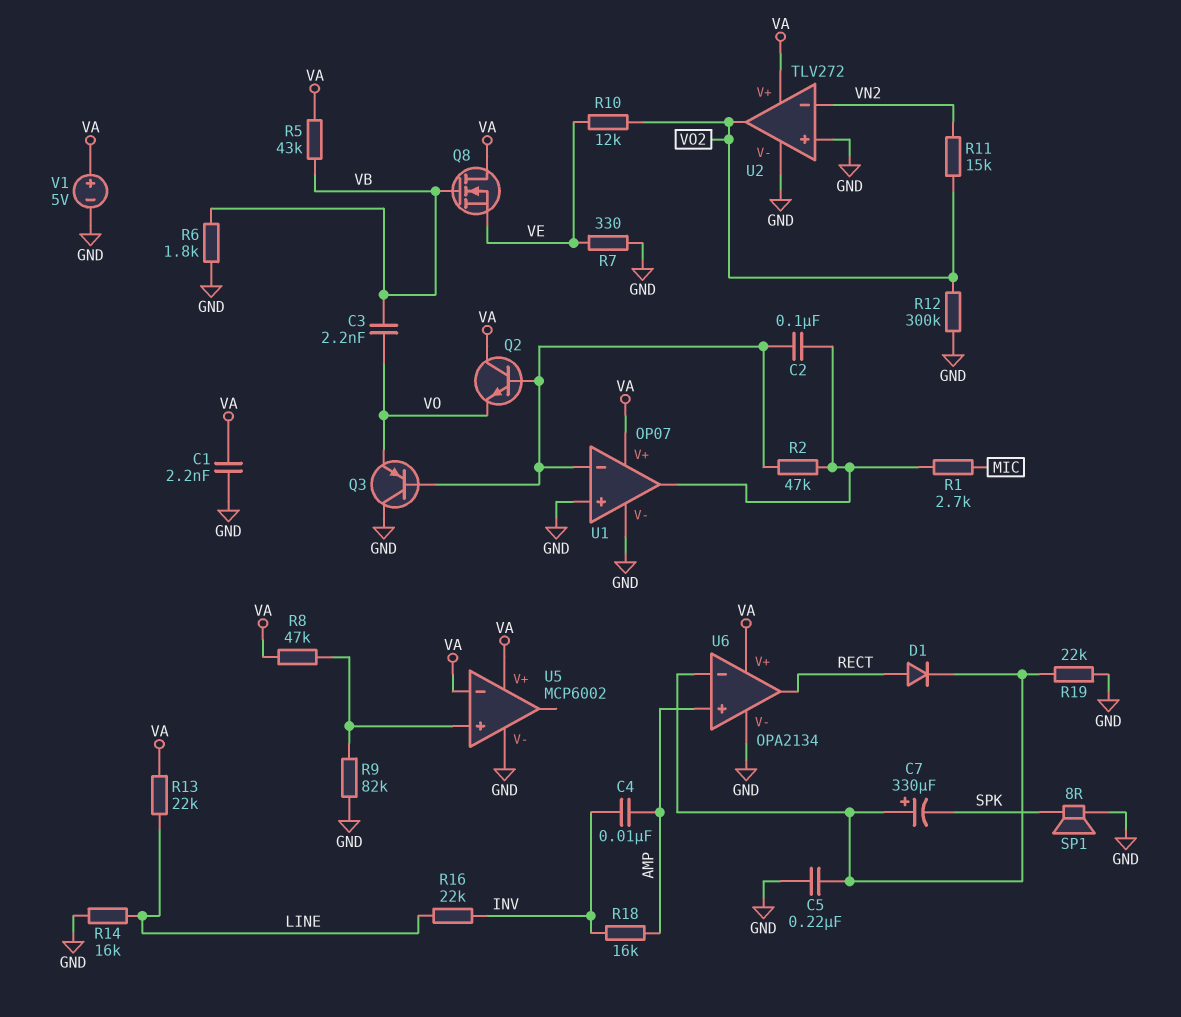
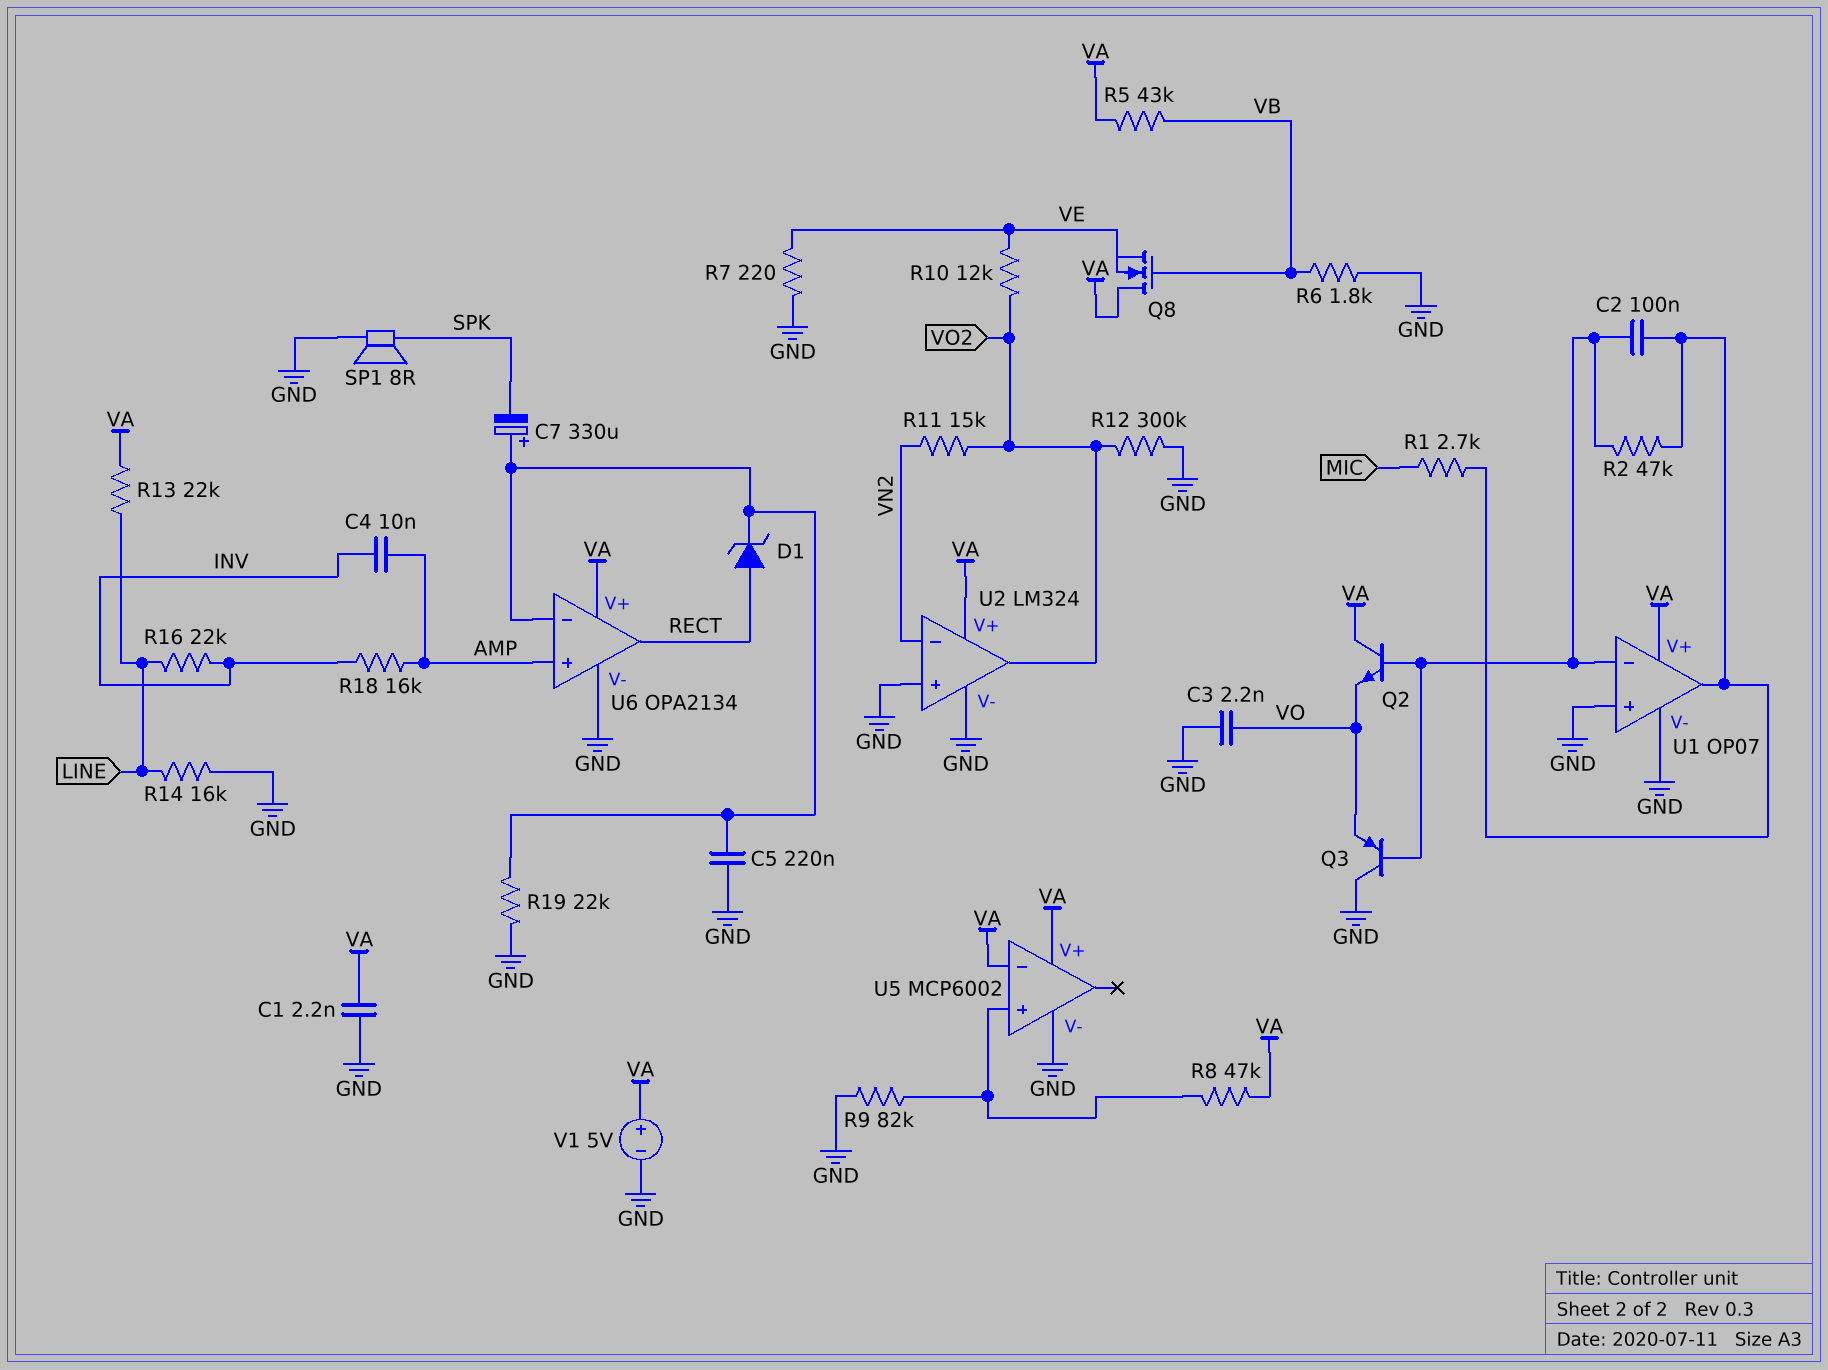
C3: 2.2nF (VB, VO) -> 2.2nF (GND, VO)
D1: diode (A RECT, K U6/in-) -> zener (A RECT, K U6/in-)
R7: 330 (GND, VE) -> 220 (GND, VE)
U2: TLV272 -> LM324

